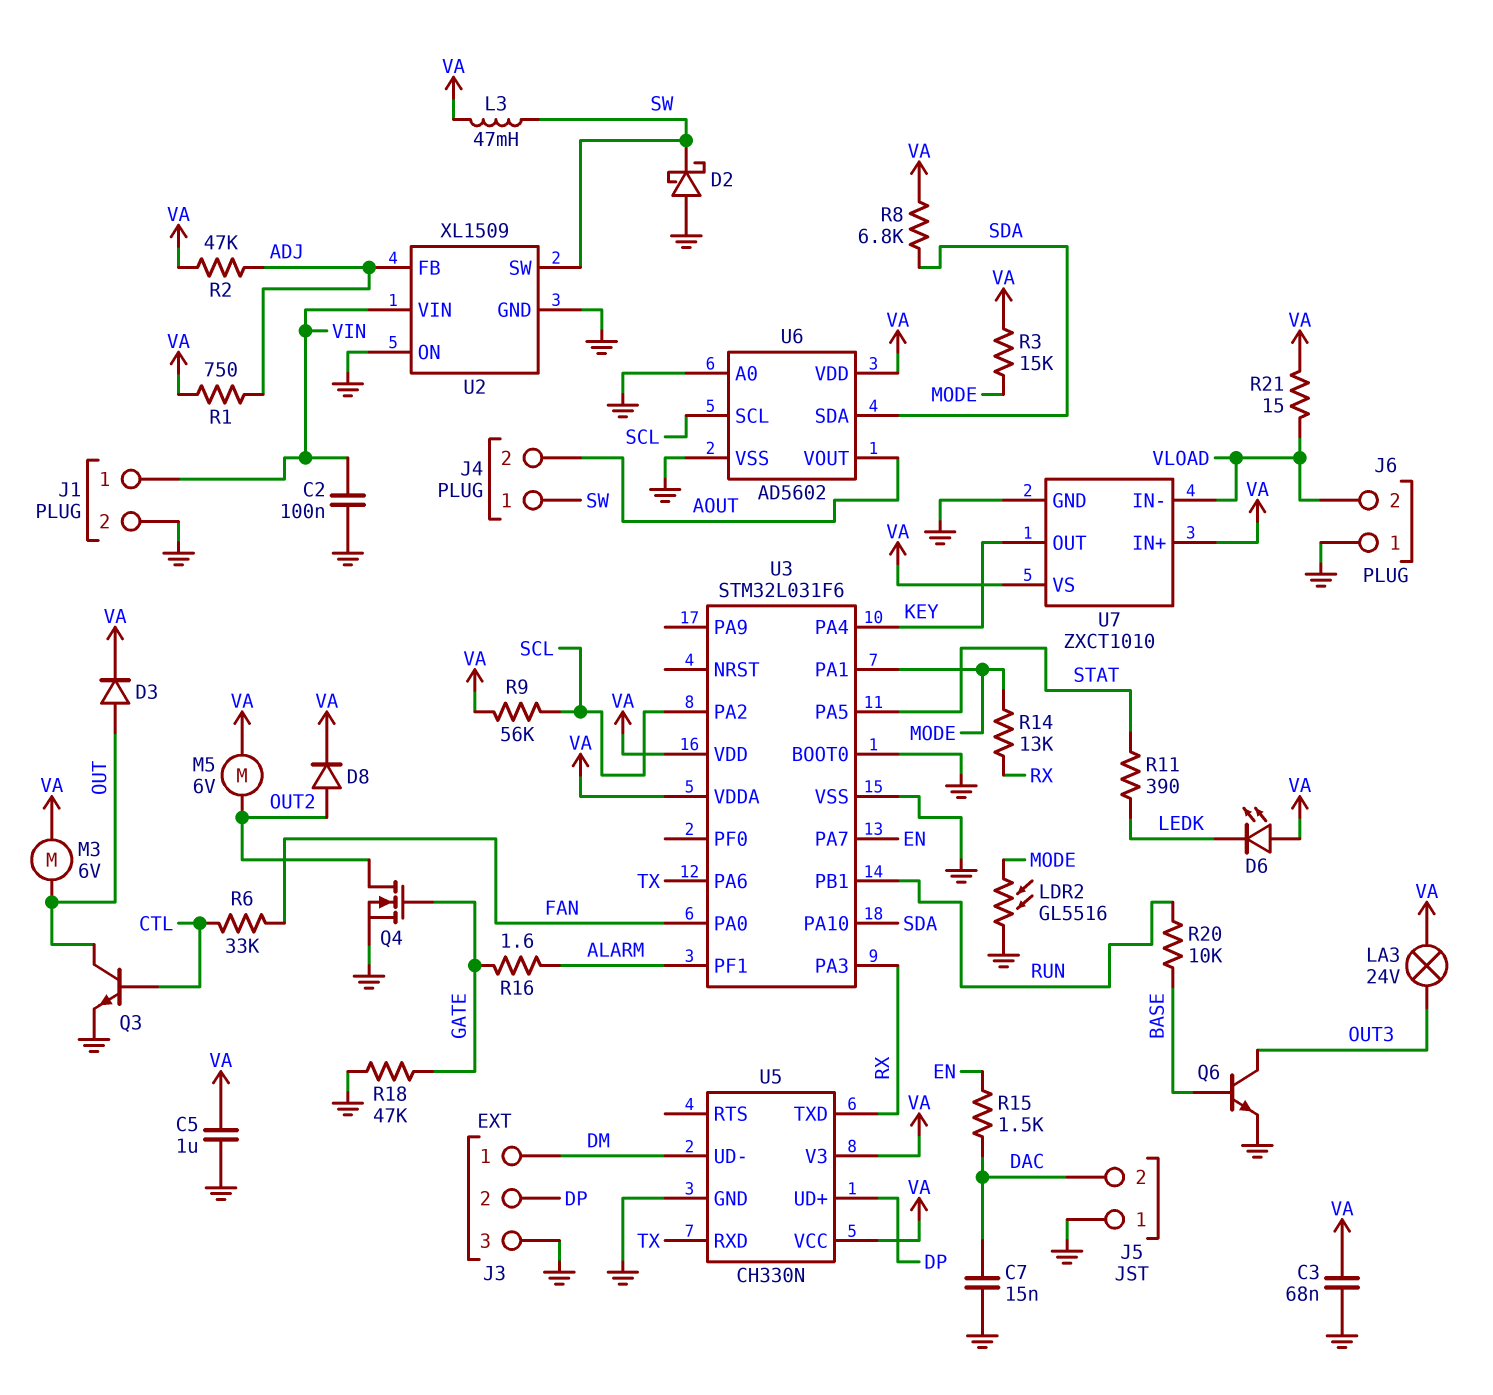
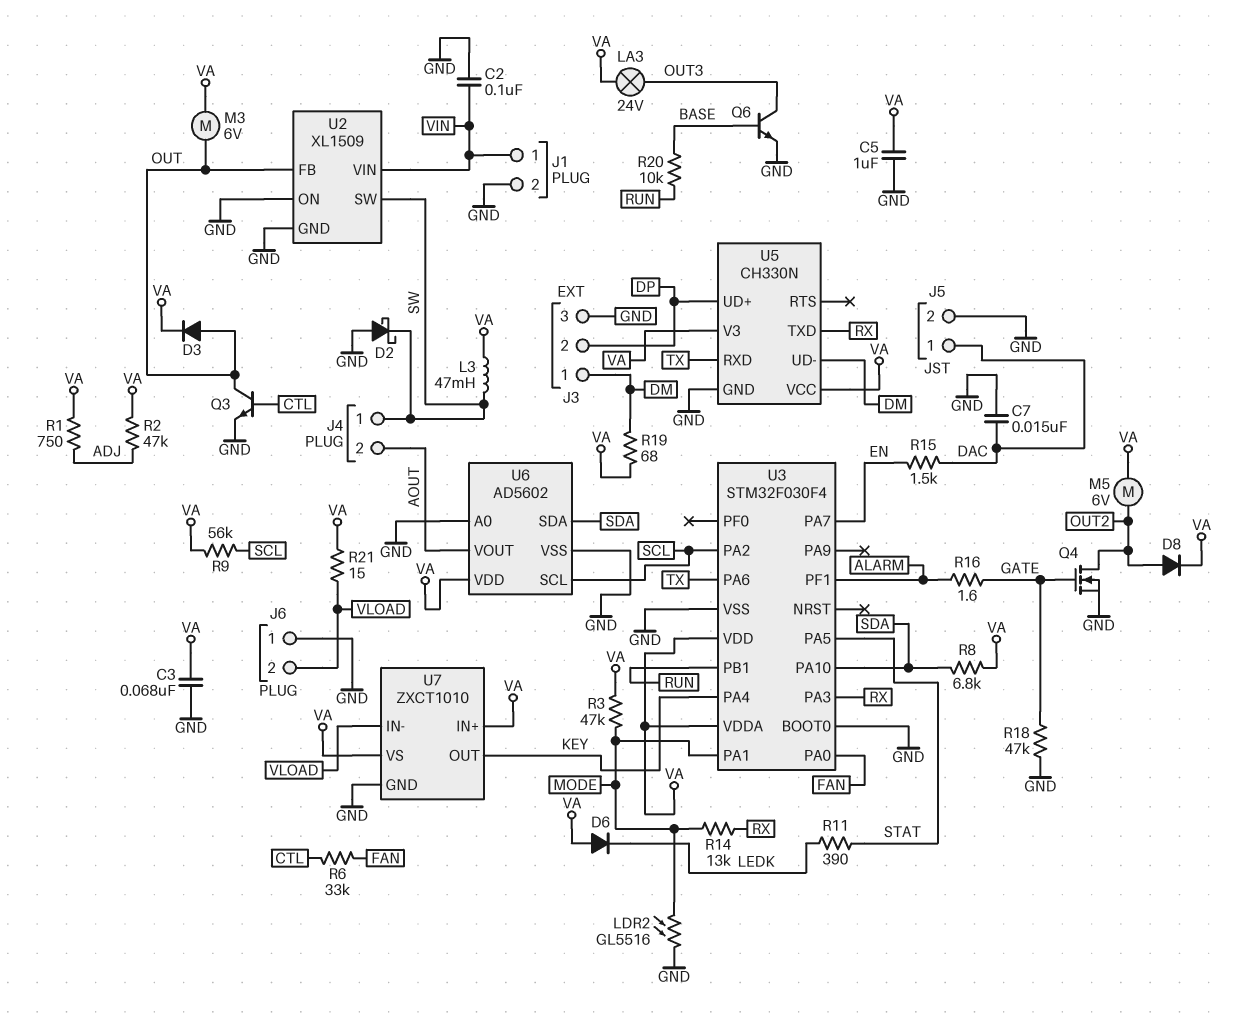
D6: LED (A VA, K LEDK) -> diode (A VA, K LEDK)
J5 pin 1: GND -> DAC
J5 pin 2: DAC -> GND
R3: 15k (MODE, VA) -> 47k (MODE, VA)
R19: none -> 68 (DM, VA)
U2 pin FB: ADJ -> OUT
U3: STM32L031F6 -> STM32F030F4

